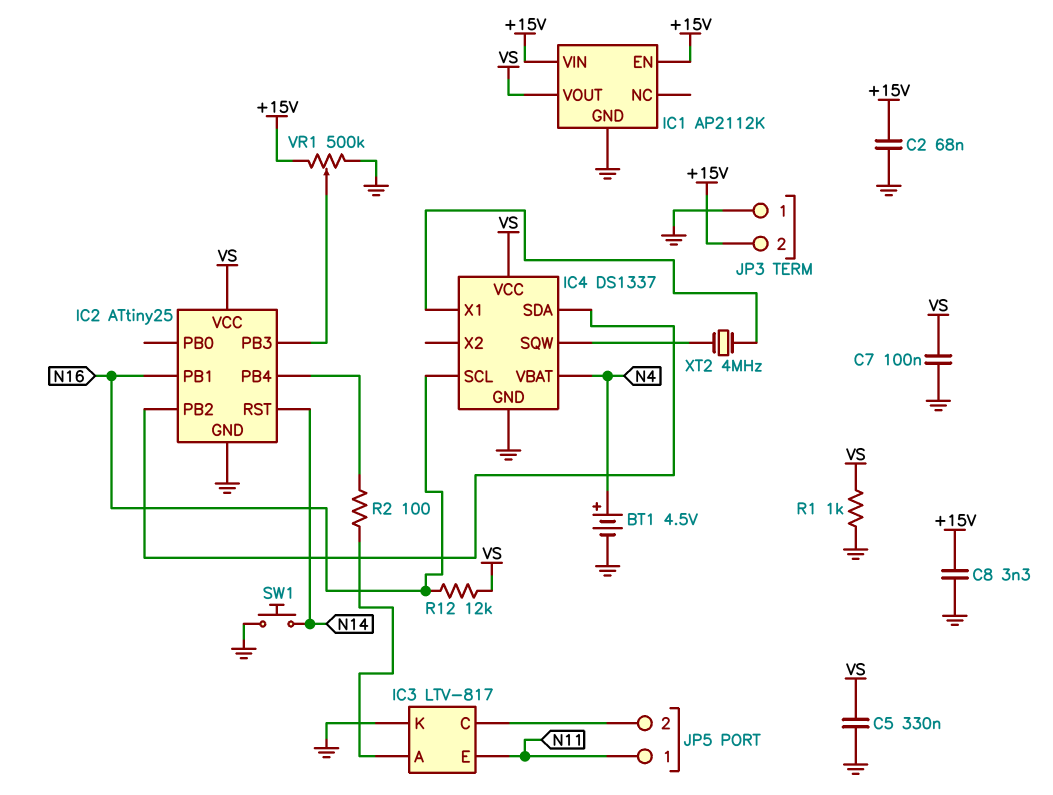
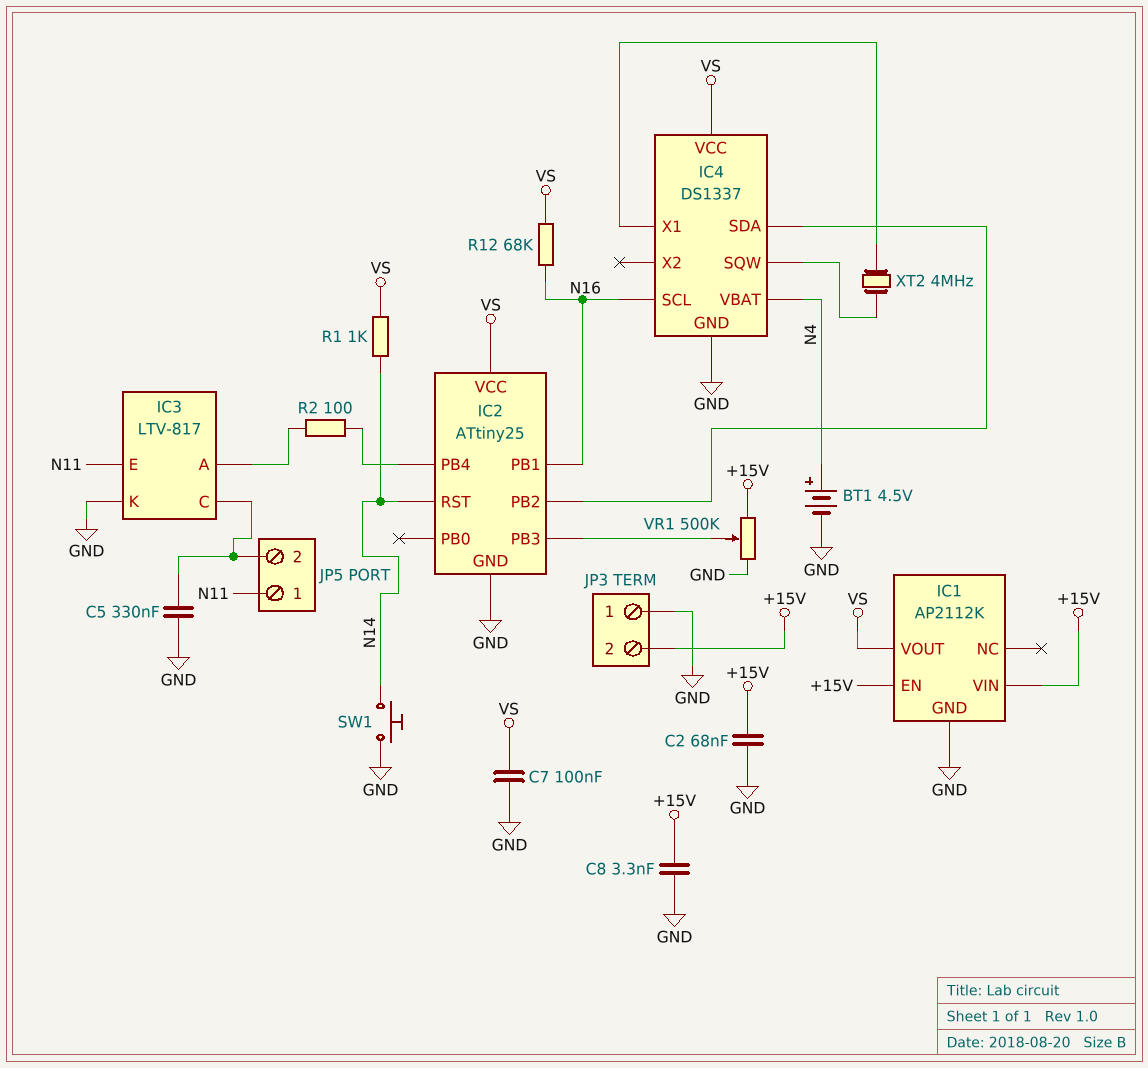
C5: 330nF (GND, VS) -> 330nF (GND, IC3/C)
R1: 1k (GND, VS) -> 1k (N14, VS)
R12: 12k (N16, VS) -> 68k (N16, VS)

